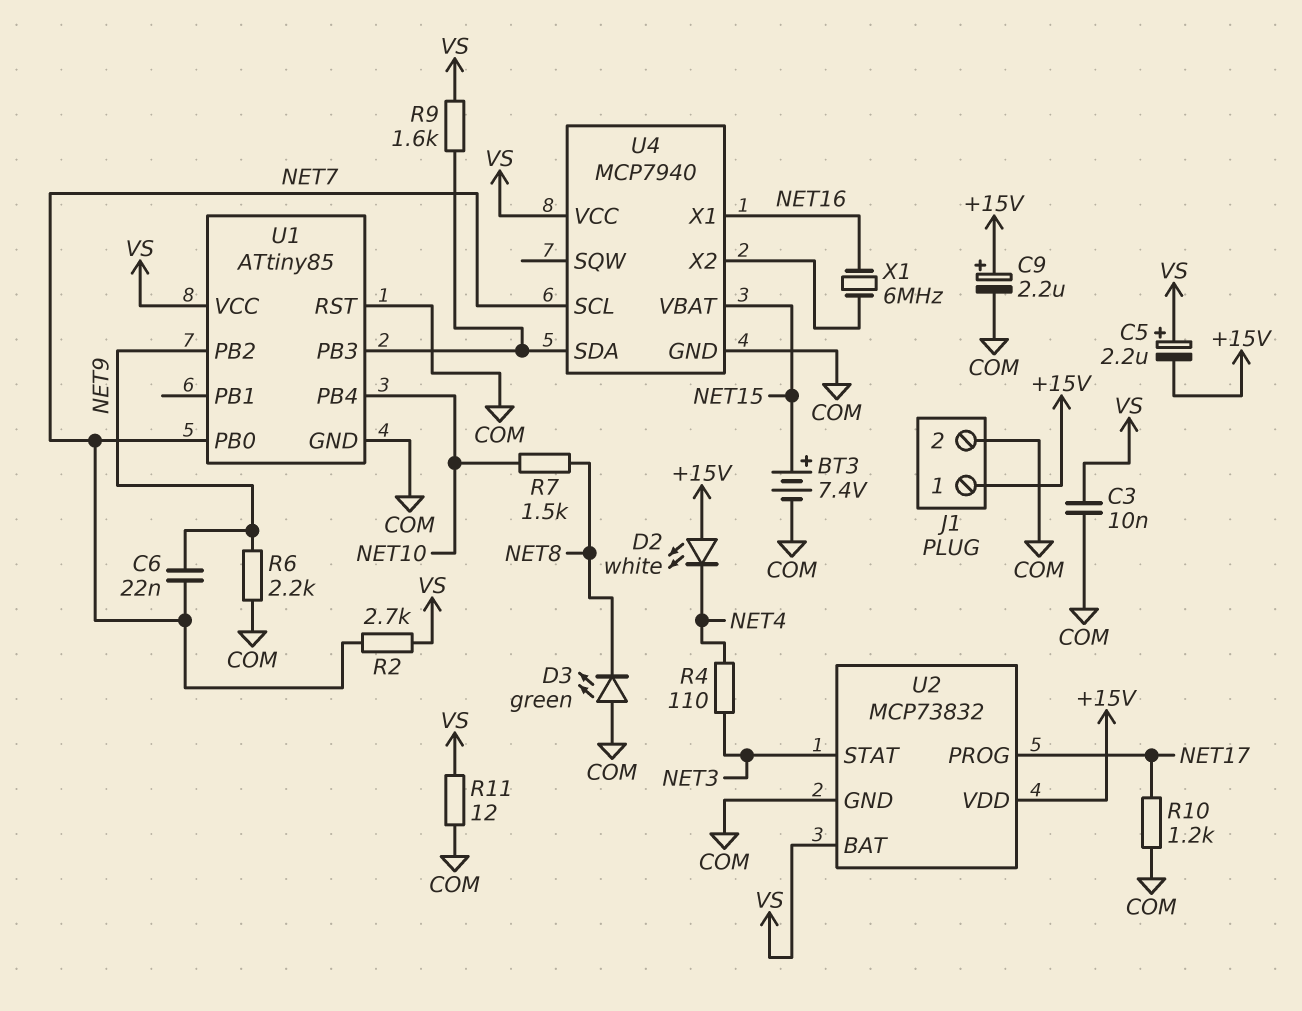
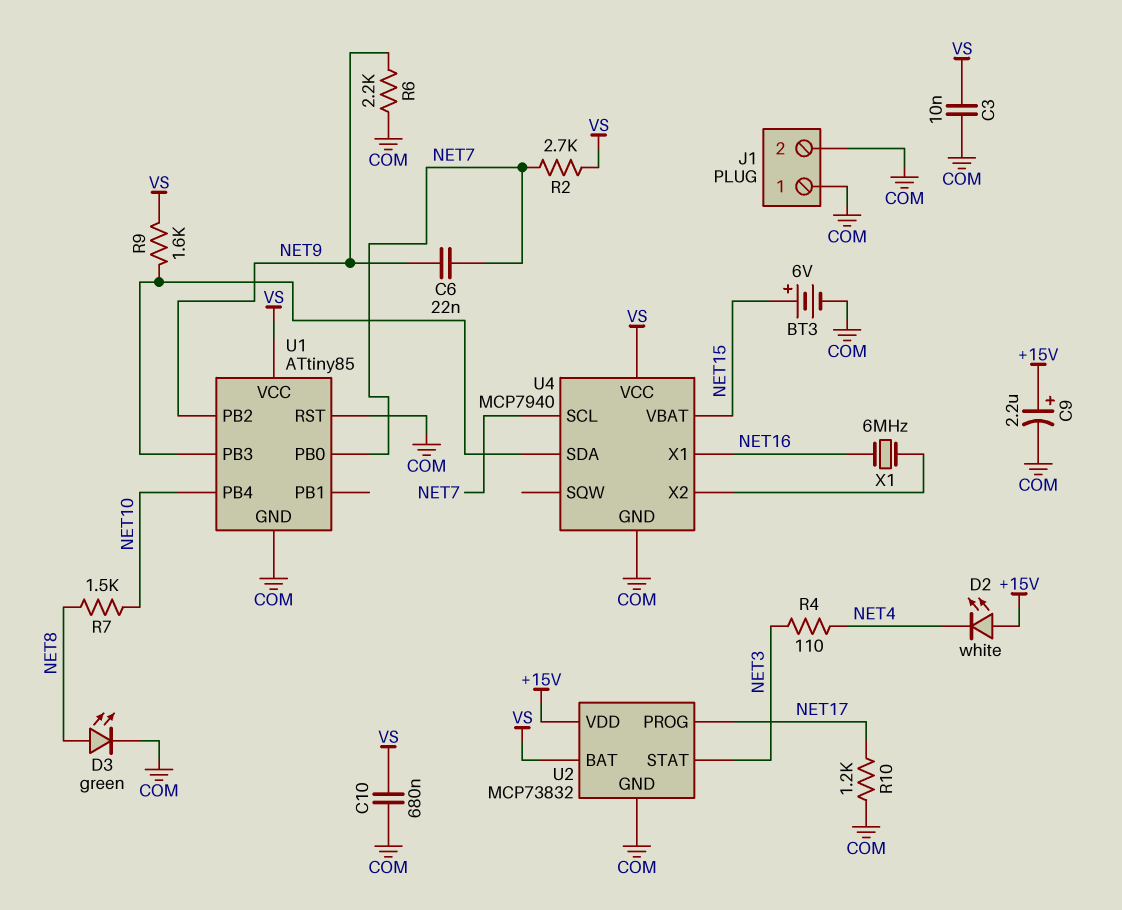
BT3: 7.4V (plus NET15, minus COM) -> 6V (plus NET15, minus COM)
C5: 2.2uF (plus VS, minus +15V) -> none
C10: none -> 680nF (COM, VS)
D3: LED green (A COM, K NET8) -> LED green (A NET8, K COM)
J1 pin 1: +15V -> COM
R11: 12 (COM, VS) -> none

